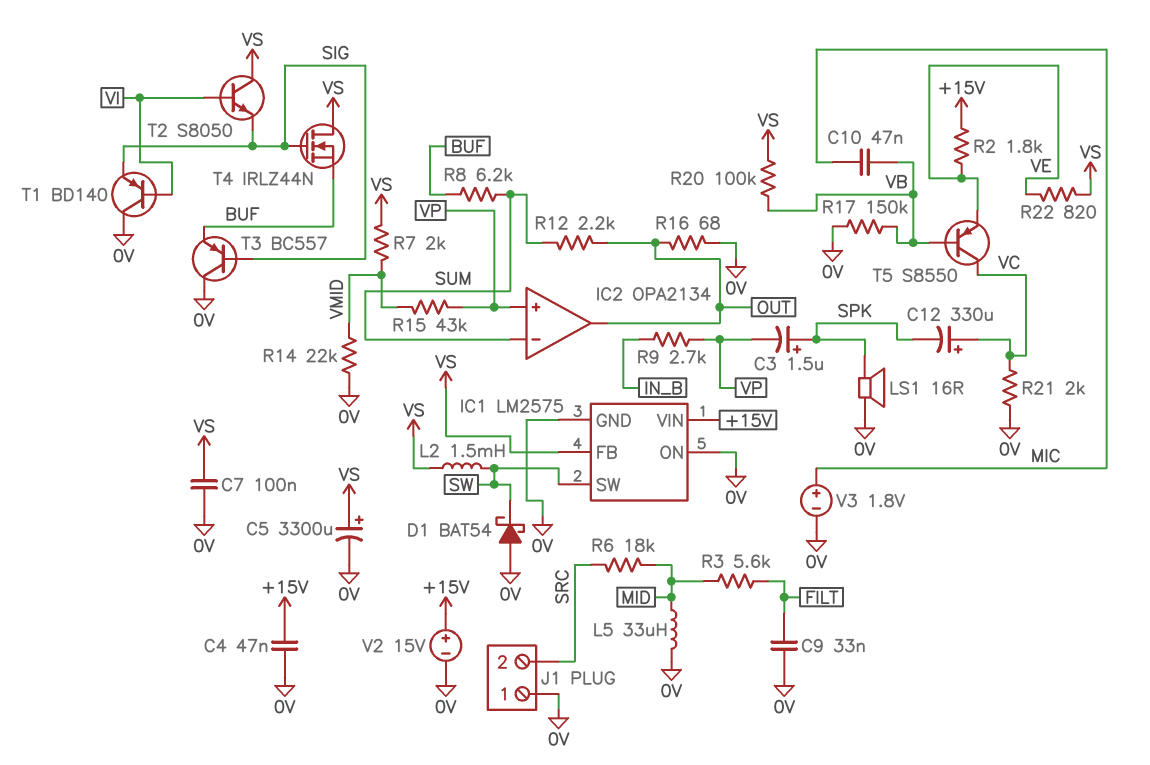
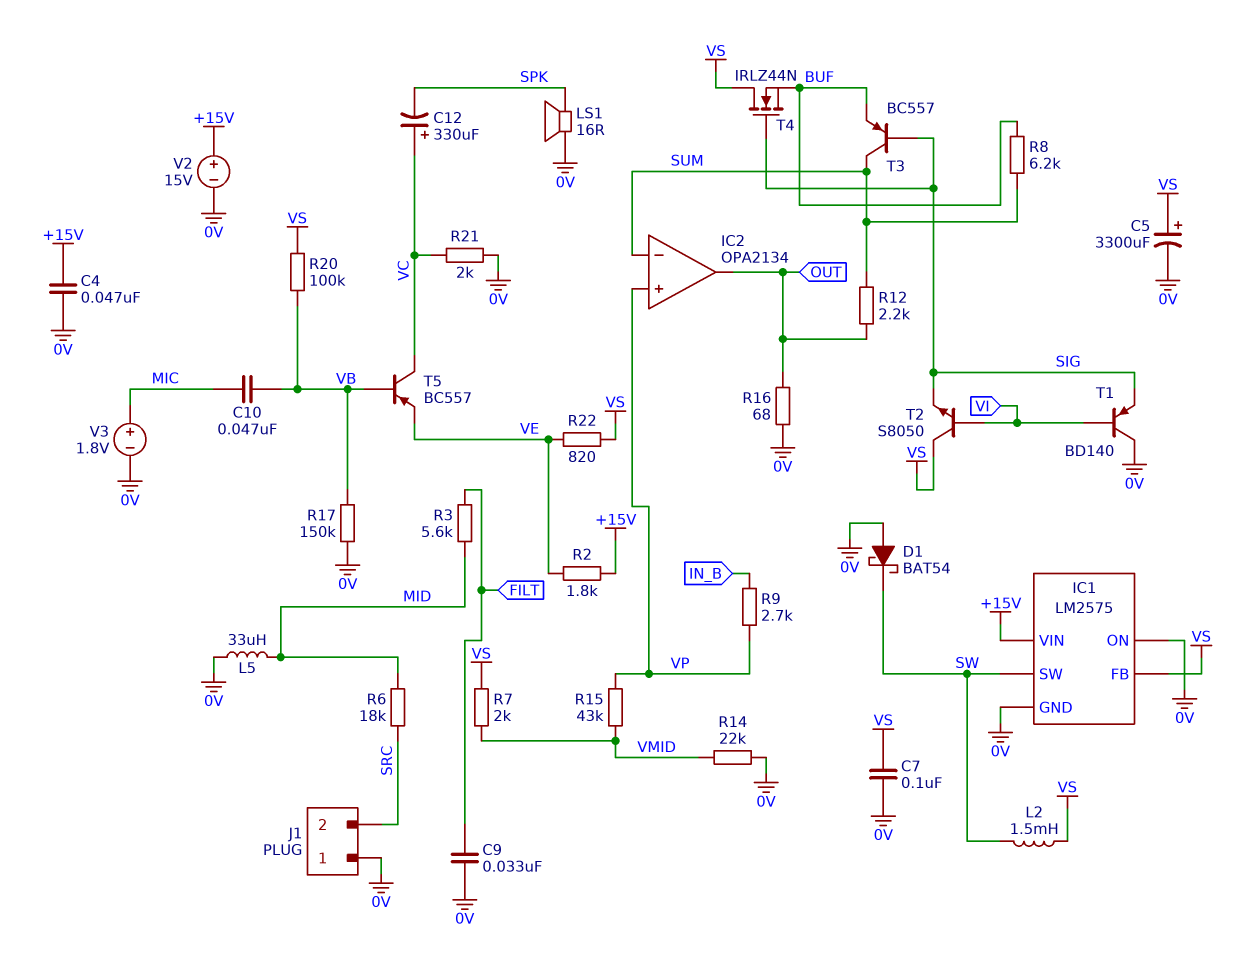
C3: 1.5uF (plus SPK, minus VP) -> none
T3: PNP BC557 (B SIG, C 0V, E BUF) -> PNP BC557 (B SIG, C SUM, E BUF)
T5: PNP S8550 (B VB, C VC, E VE) -> PNP BC557 (B VB, C VC, E VE)

